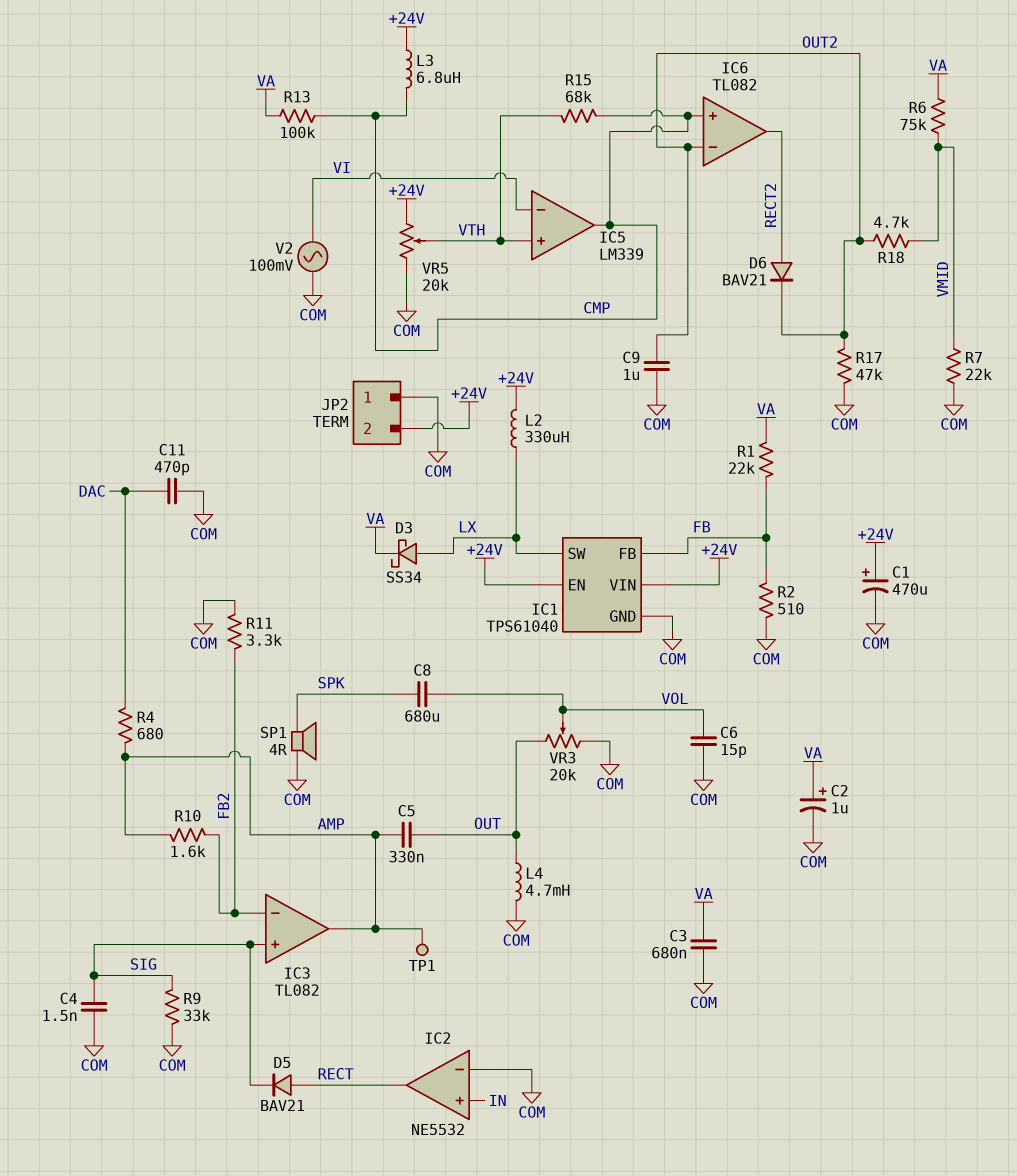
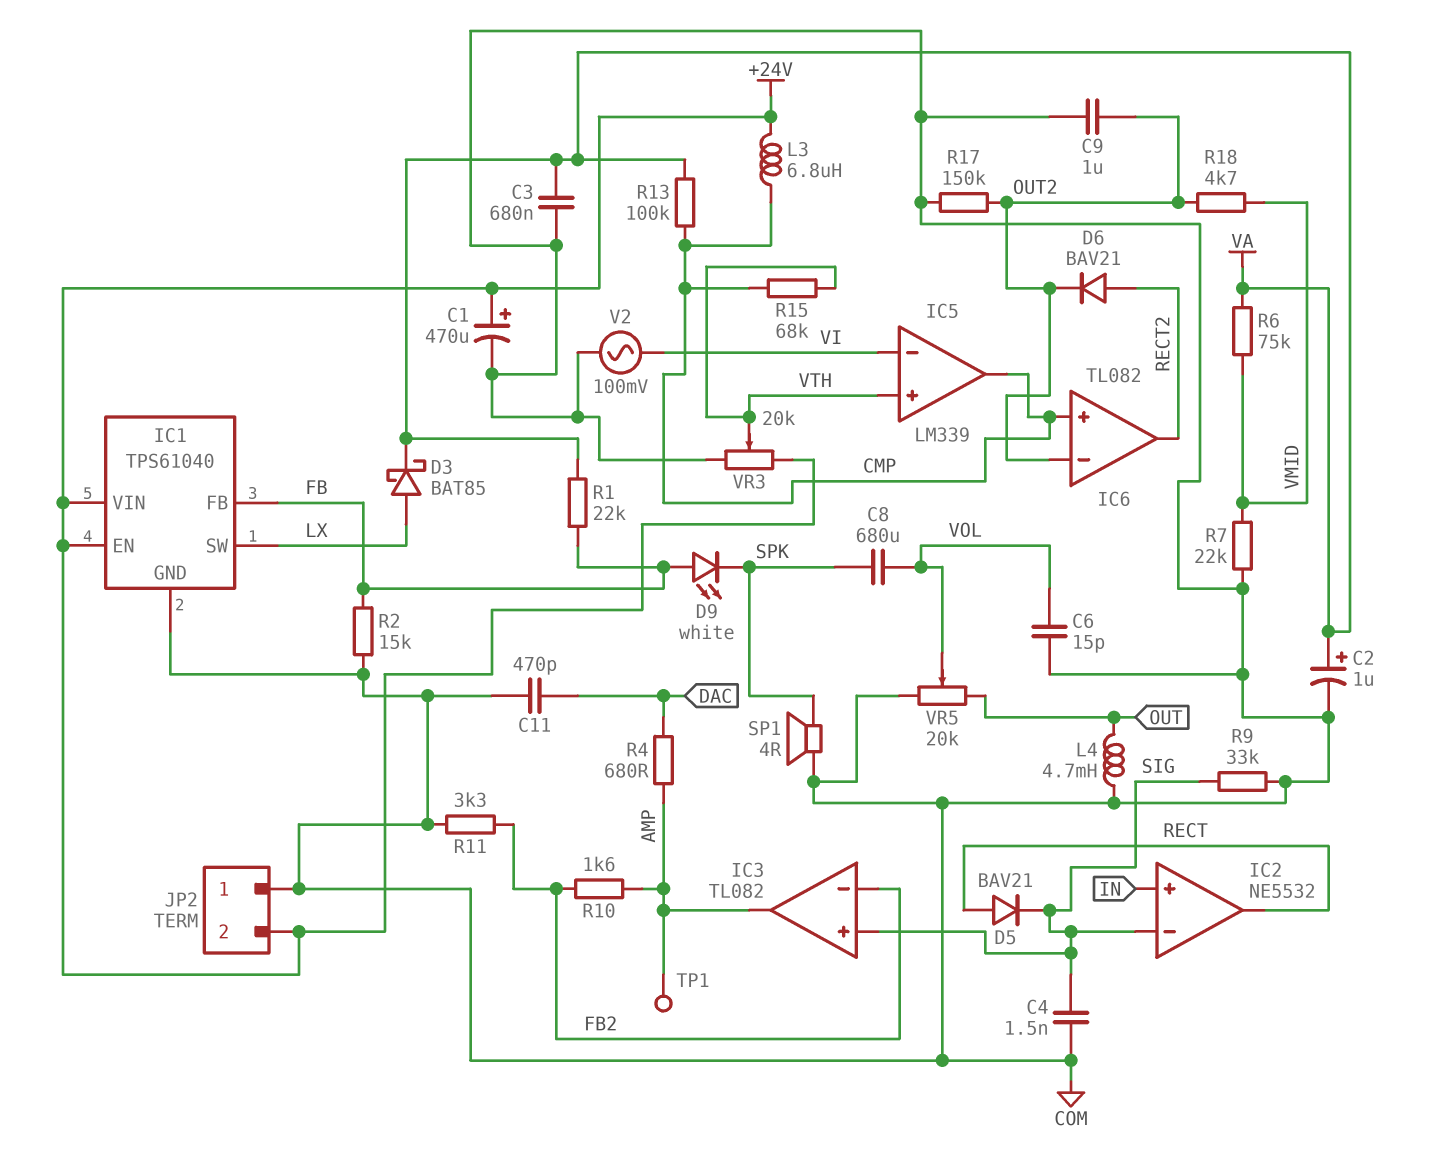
C5: 330nF (AMP, OUT) -> none
D3: schottky SS34 (A LX, K VA) -> schottky BAT85 (A LX, K VA)
D9: none -> LED white (A FB, K SPK)
IC2 pin in-: COM -> SIG
L2: 330uH (+24V, LX) -> none
R2: 510 (COM, FB) -> 15k (COM, FB)
R17: 47k (COM, OUT2) -> 150k (COM, OUT2)
VR3: 20k (COM, OUT, wiper VOL) -> 20k (+24V, COM, wiper VTH)
VR5: 20k (+24V, COM, wiper VTH) -> 20k (COM, OUT, wiper VOL)

